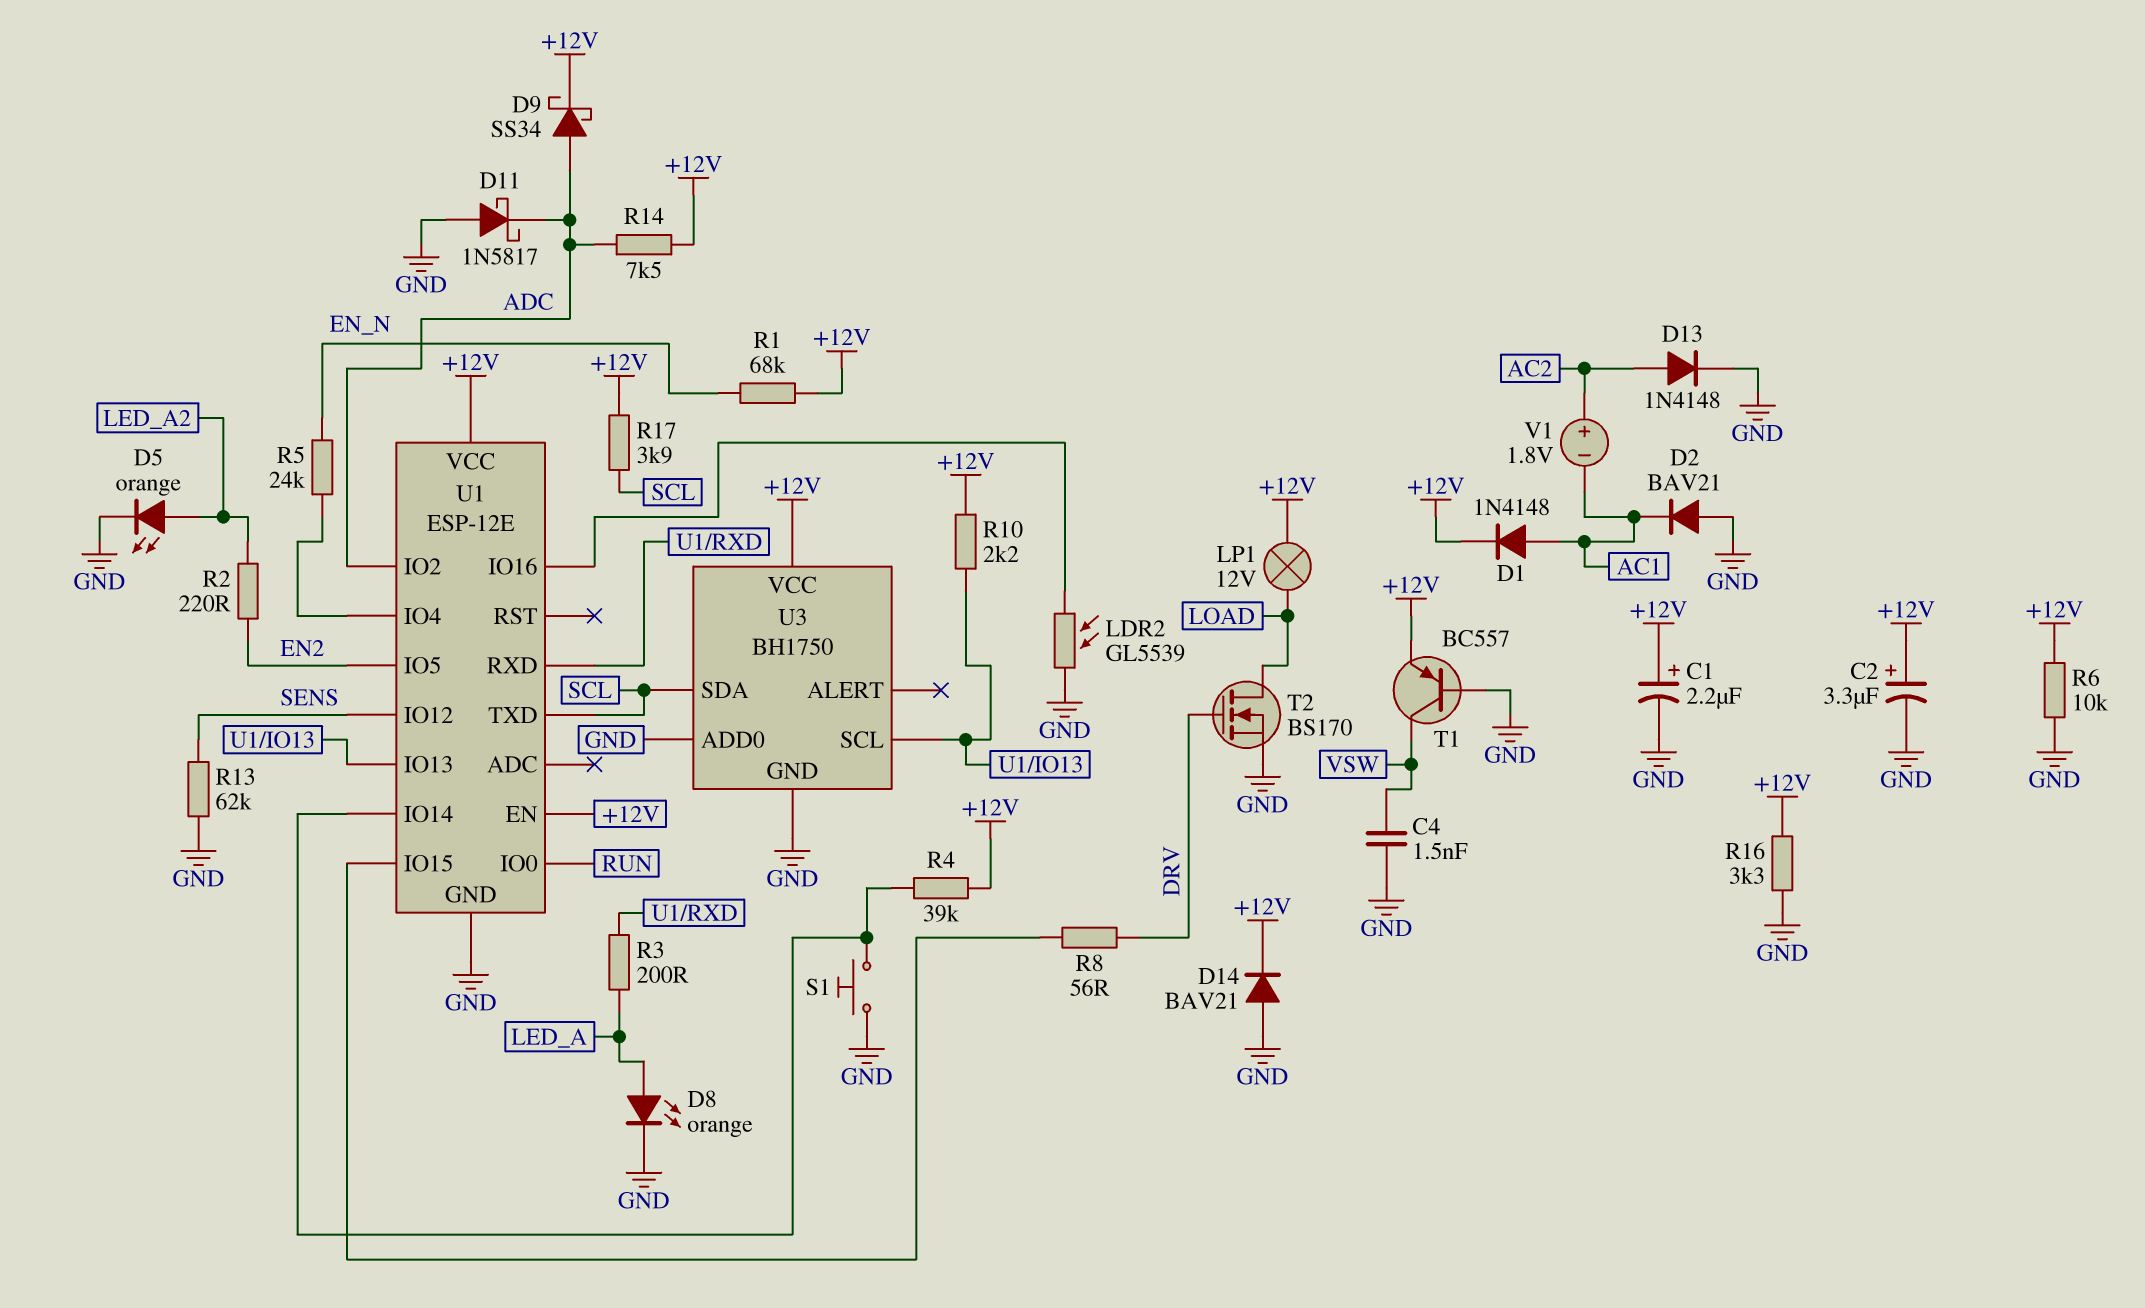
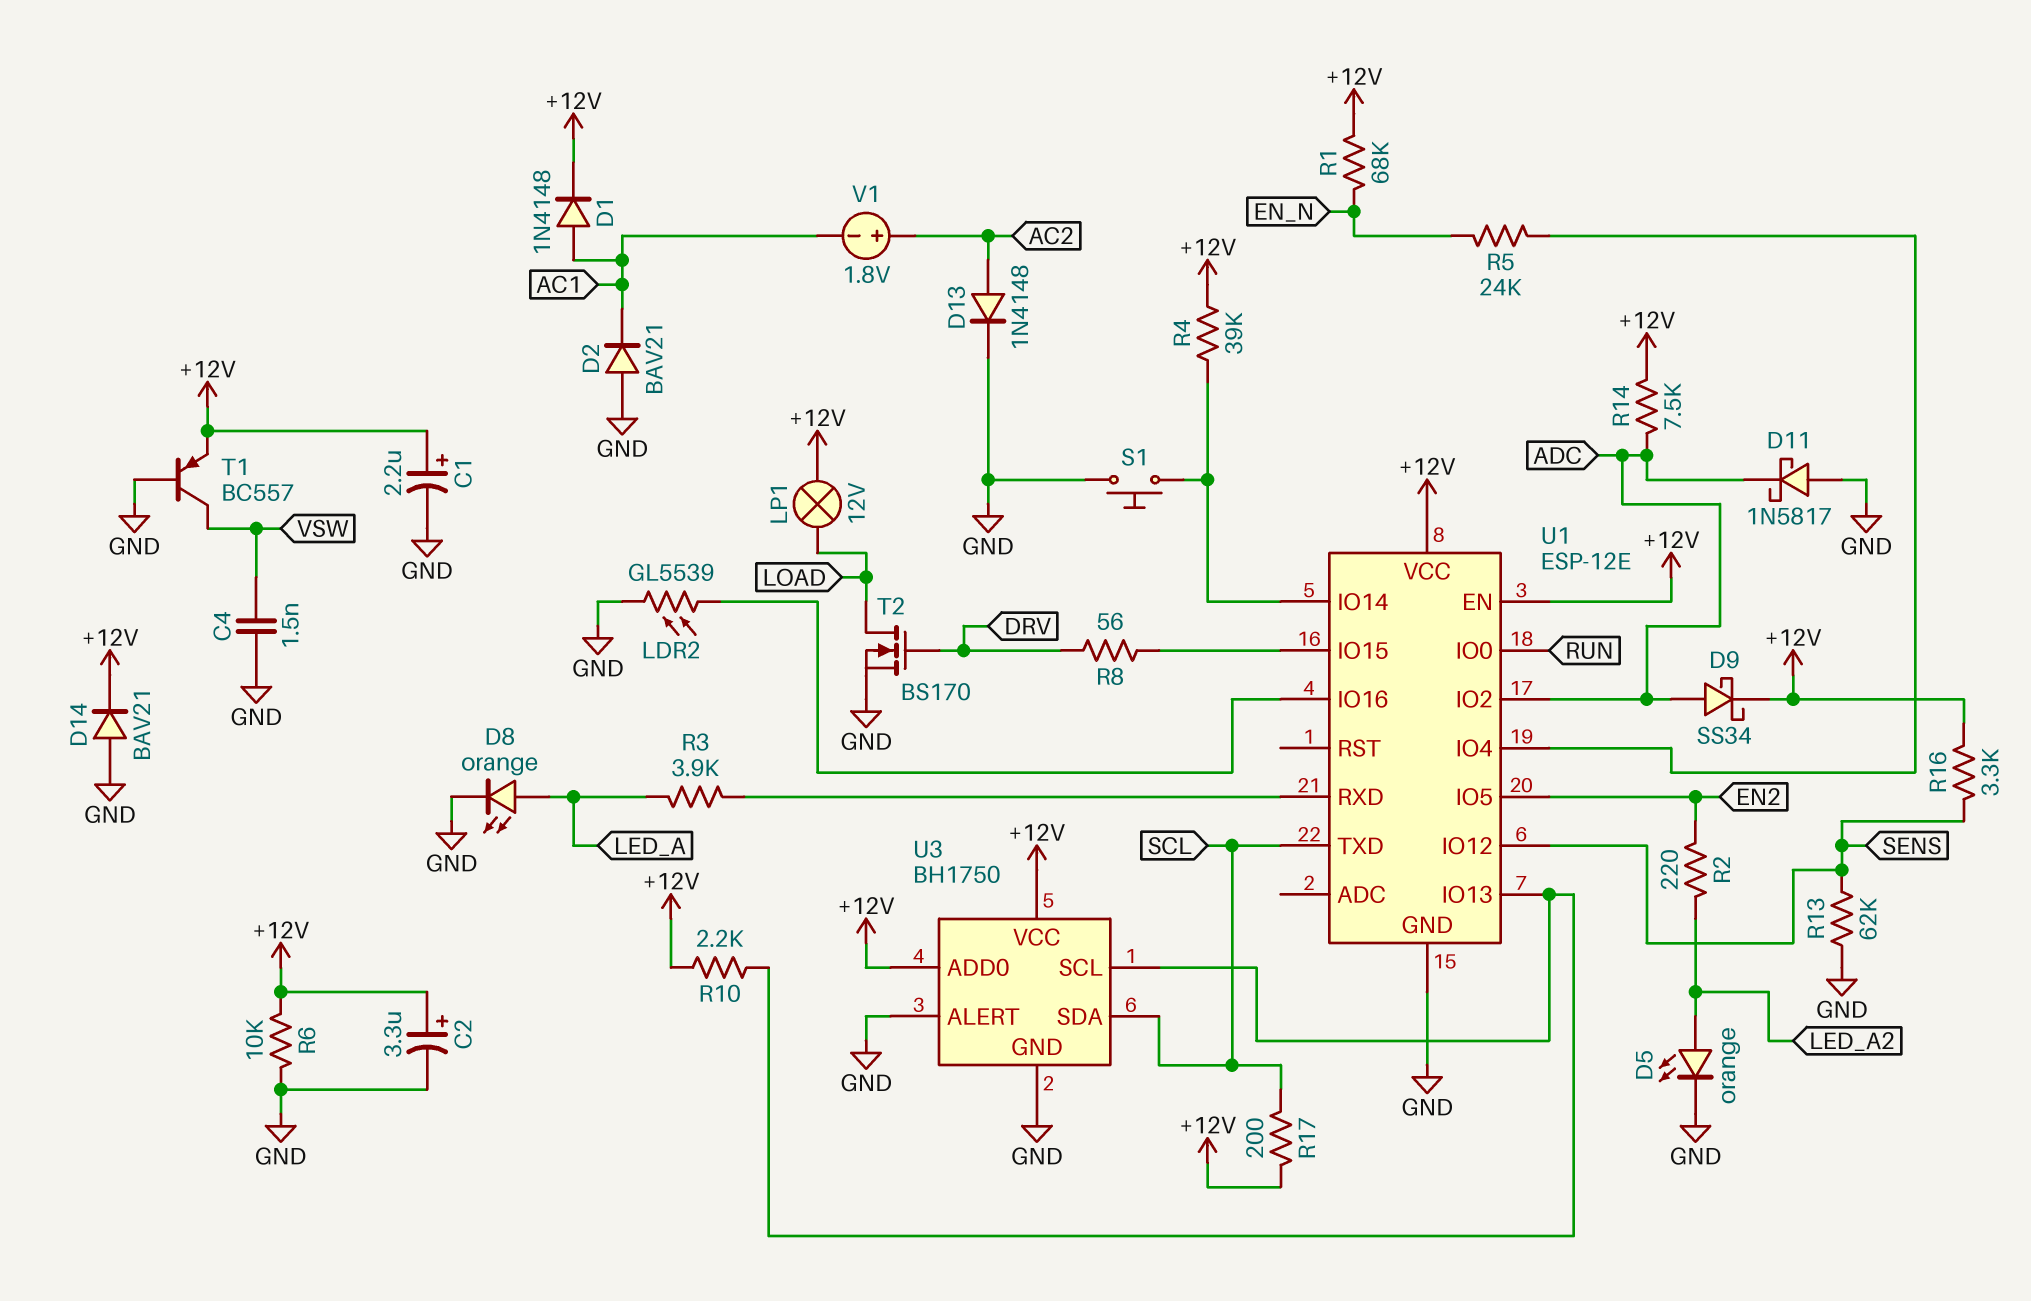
R3: 200 (LED_A, U1/RXD) -> 3.9k (LED_A, U1/RXD)
R16: 3.3k (+12V, GND) -> 3.3k (+12V, SENS)
R17: 3.9k (+12V, SCL) -> 200 (+12V, SCL)
U3 pin ADD0: GND -> +12V
U3 pin ALERT: none -> GND

